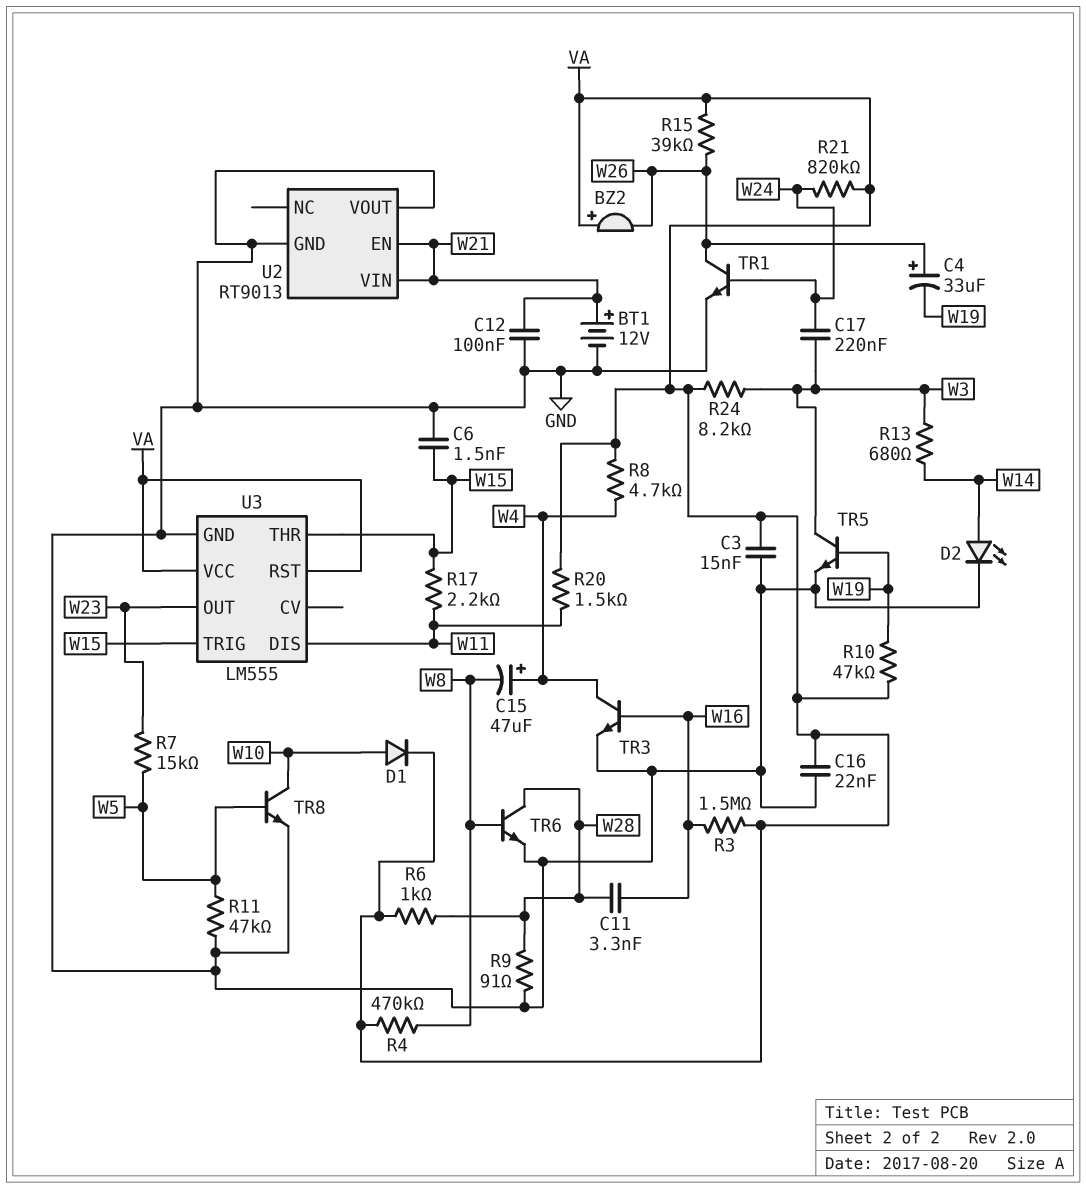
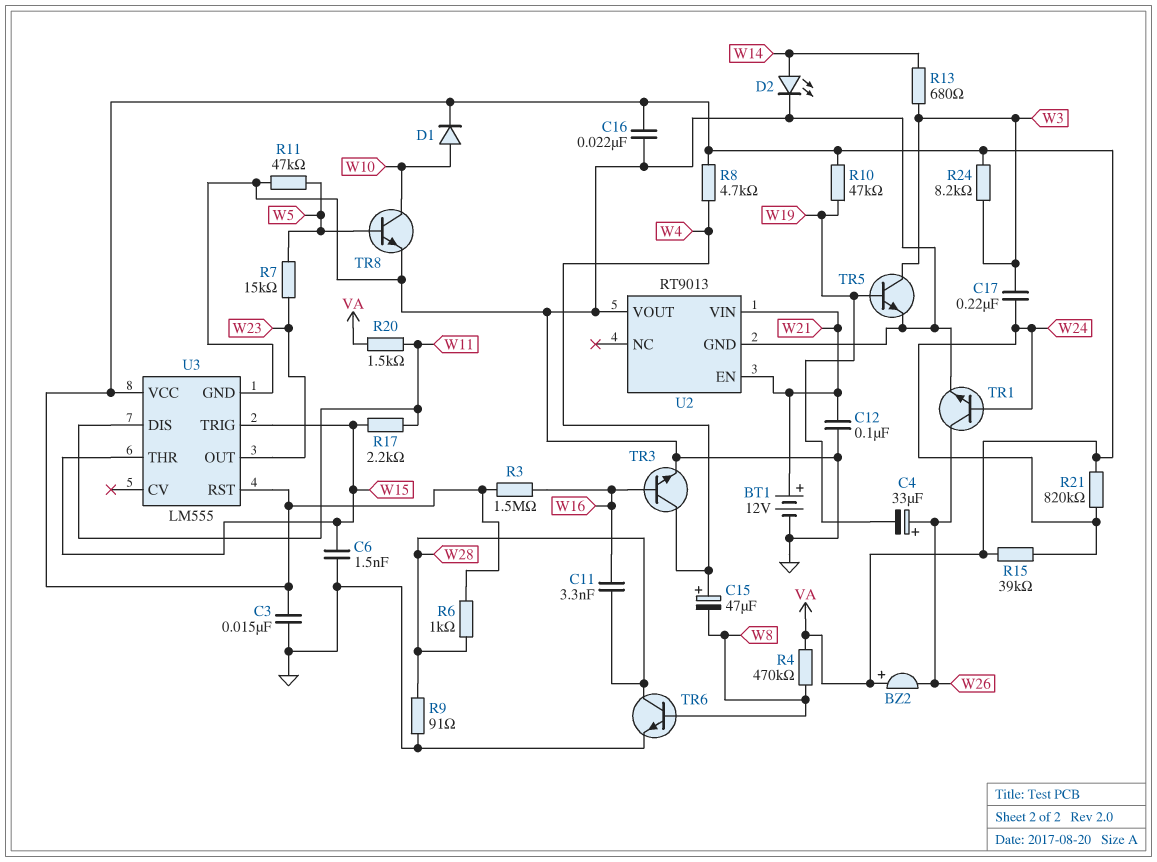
R15: 39k (VA, W26) -> 39k (VA, W24)

